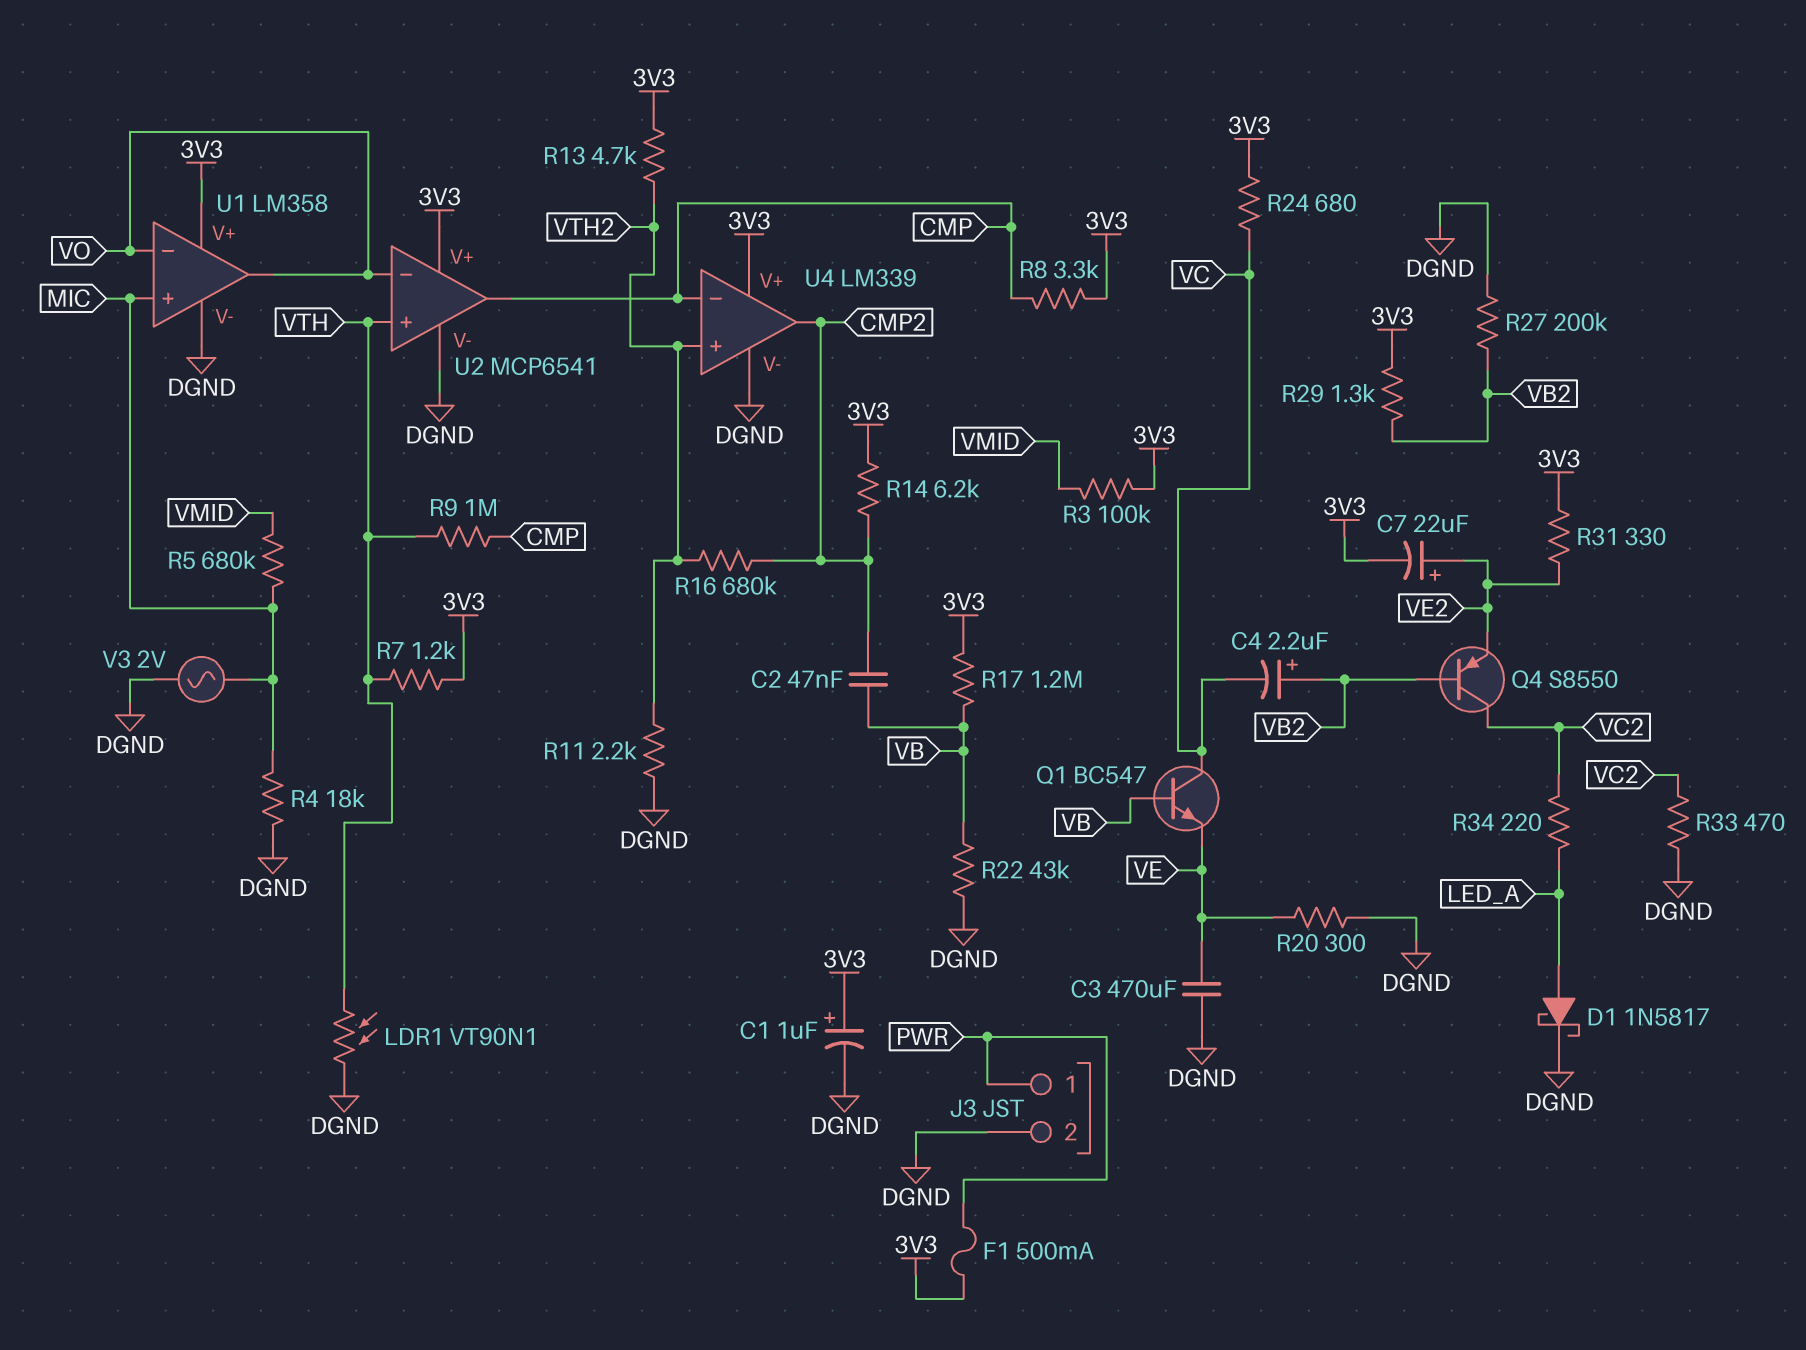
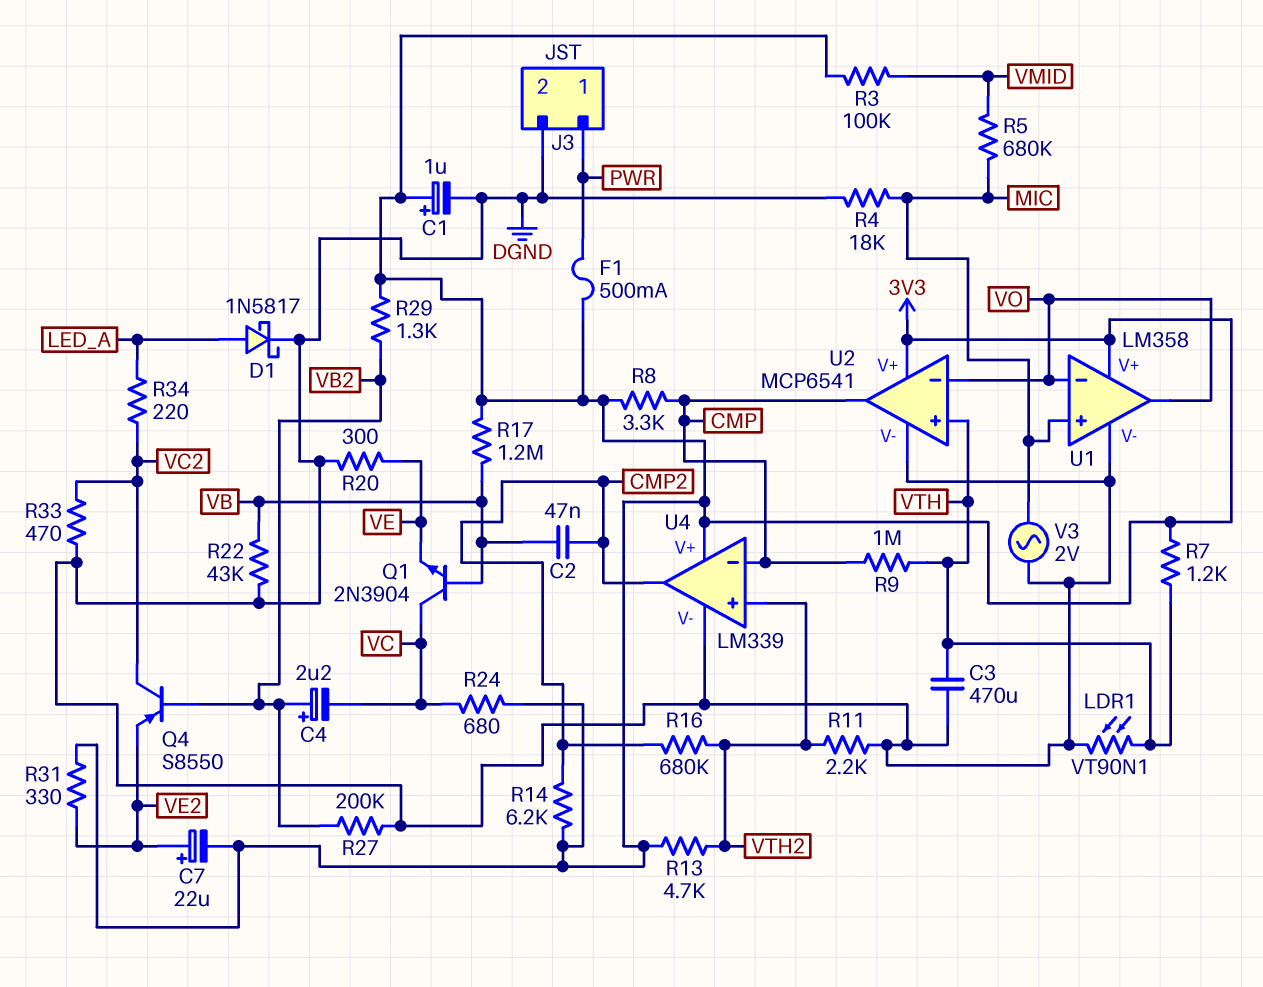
C3: 470uF (DGND, VE) -> 470uF (DGND, VTH)
Q1: NPN BC547 (B VB, C VC, E VE) -> NPN 2N3904 (B VB, C VC, E VE)

